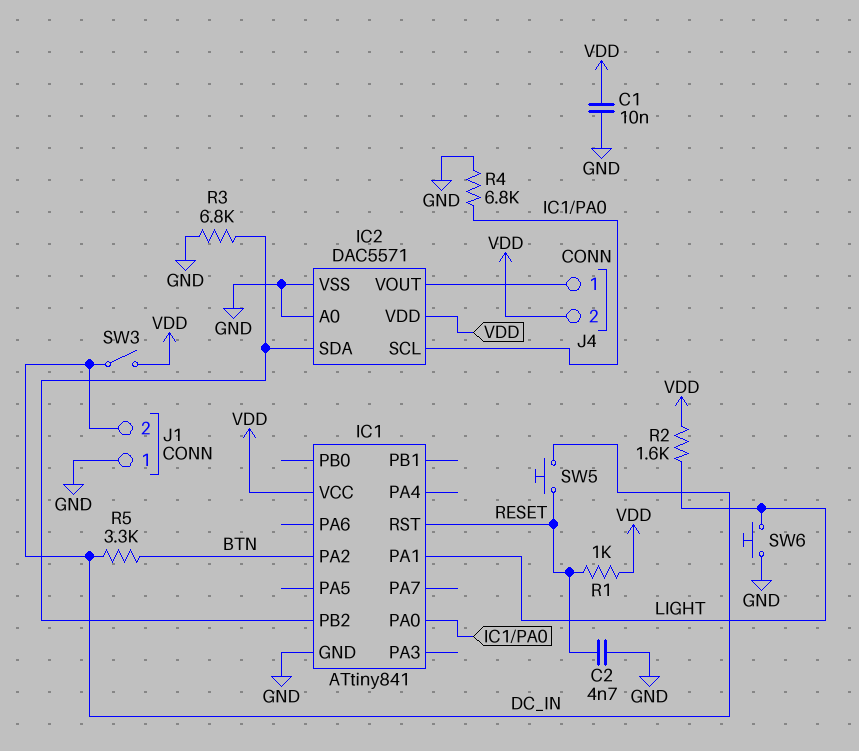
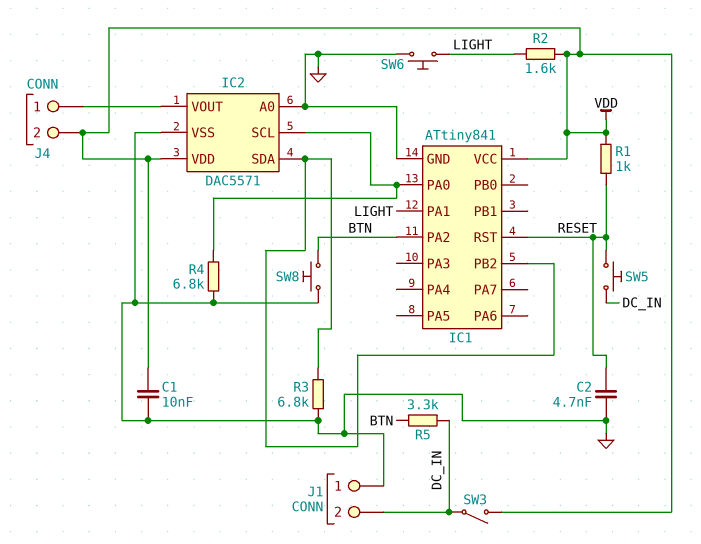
SW8: none -> button (BTN, GND)

